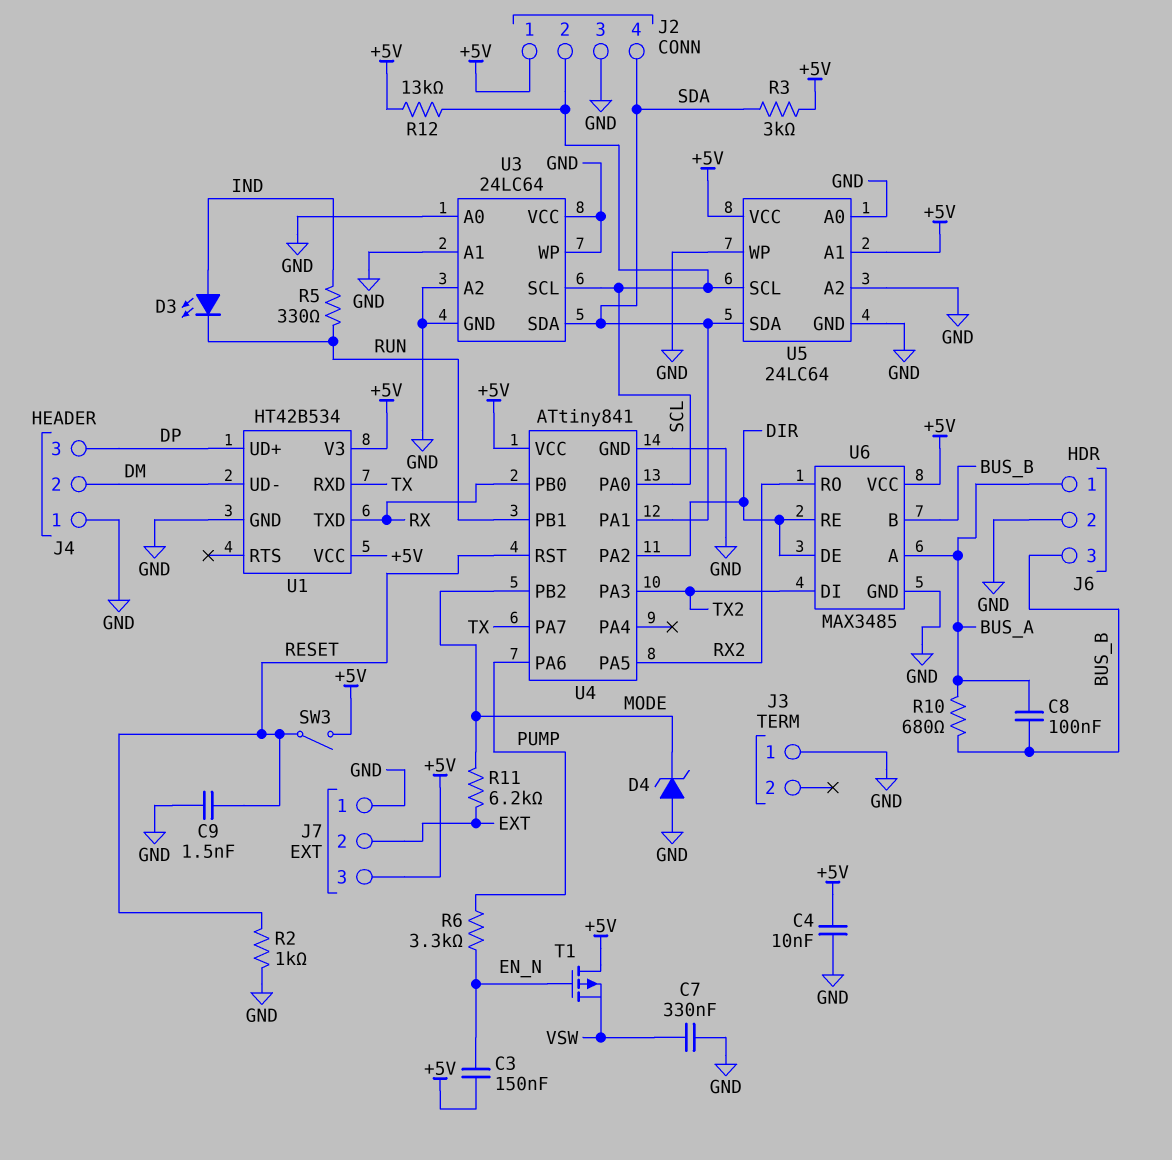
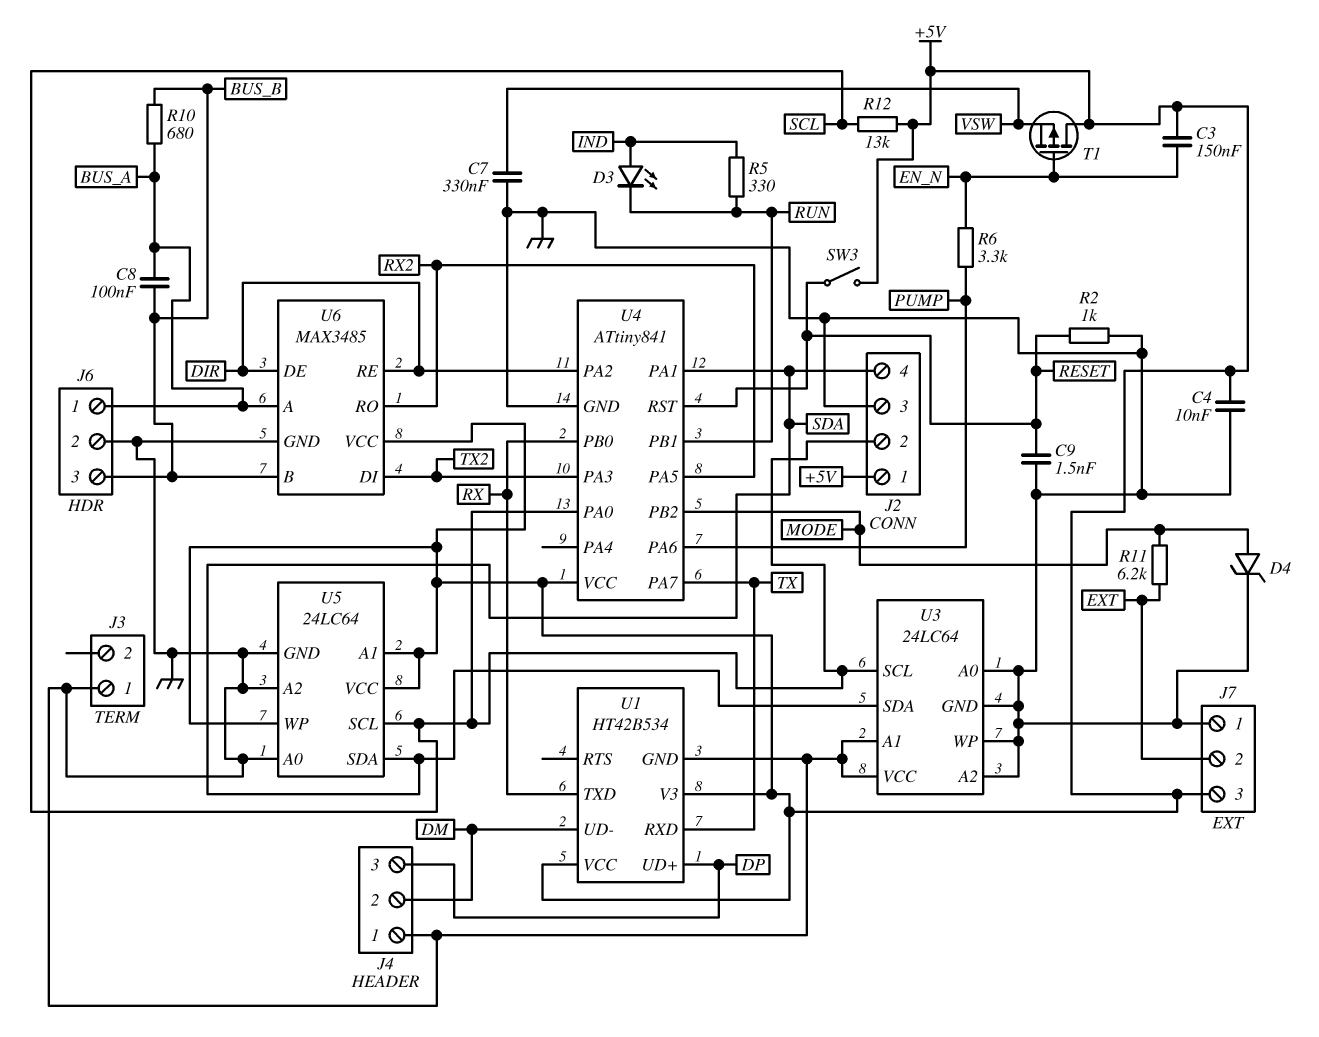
D4: zener (A GND, K MODE) -> zener (A MODE, K GND)
R3: 3k (+5V, SDA) -> none
U5 pin WP: GND -> +5V

